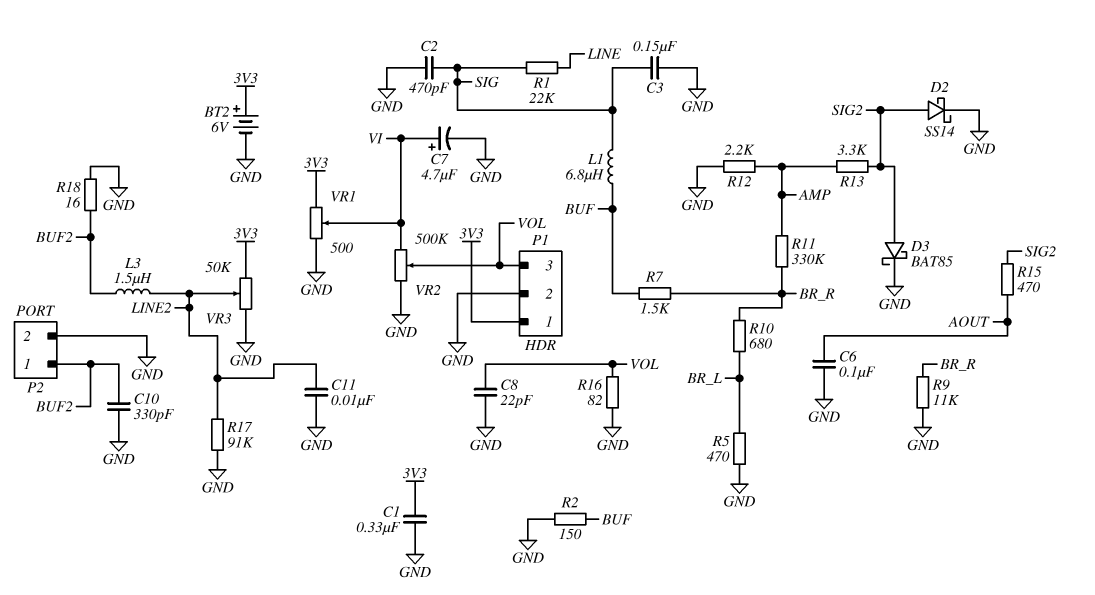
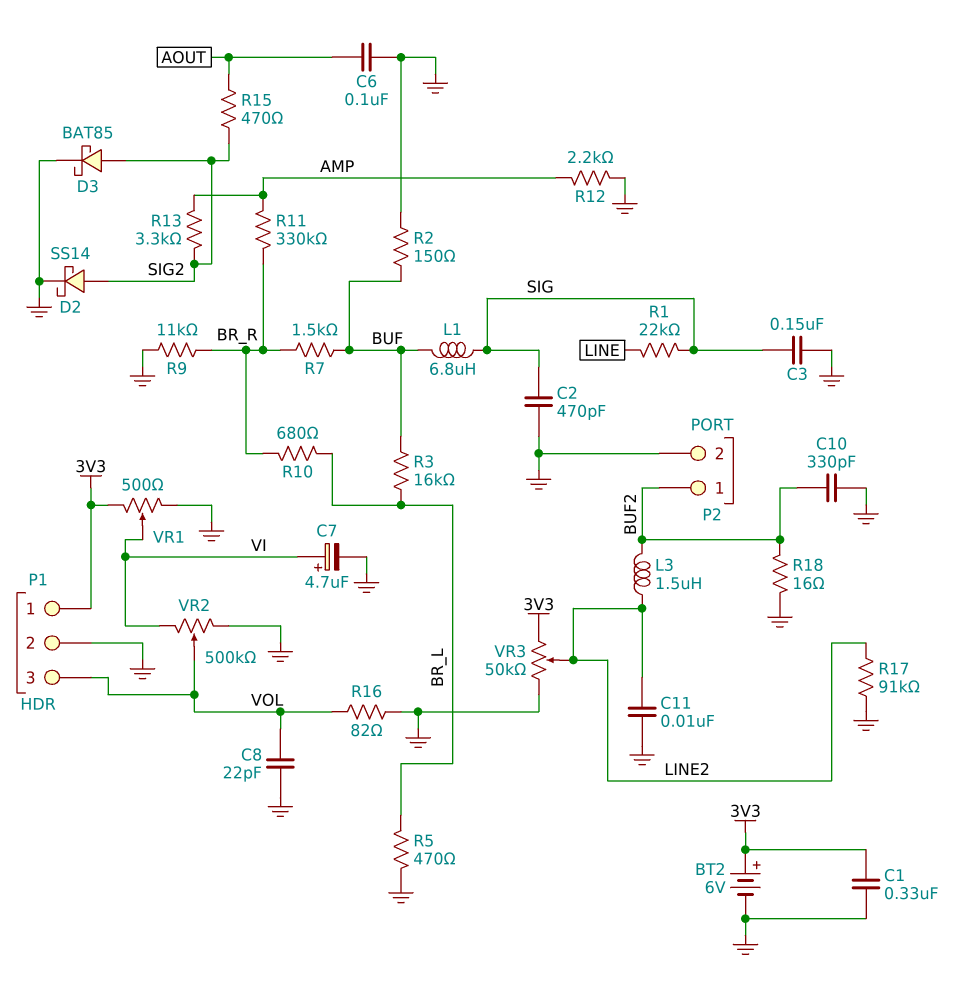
R3: none -> 16k (BR_L, BUF)

